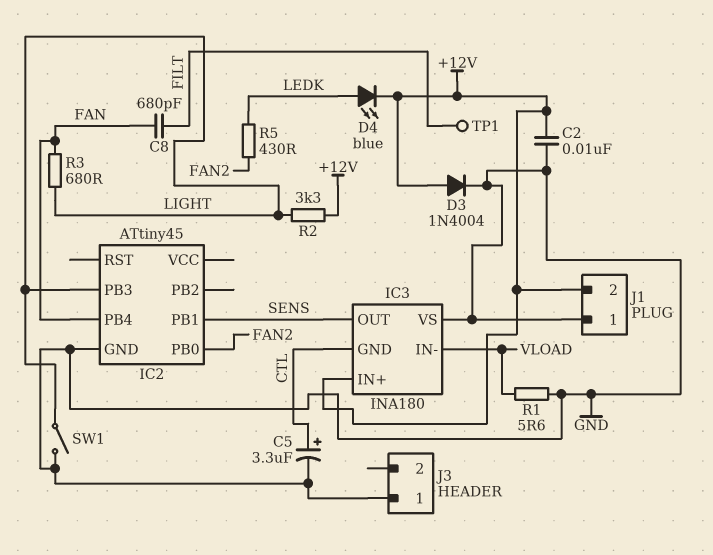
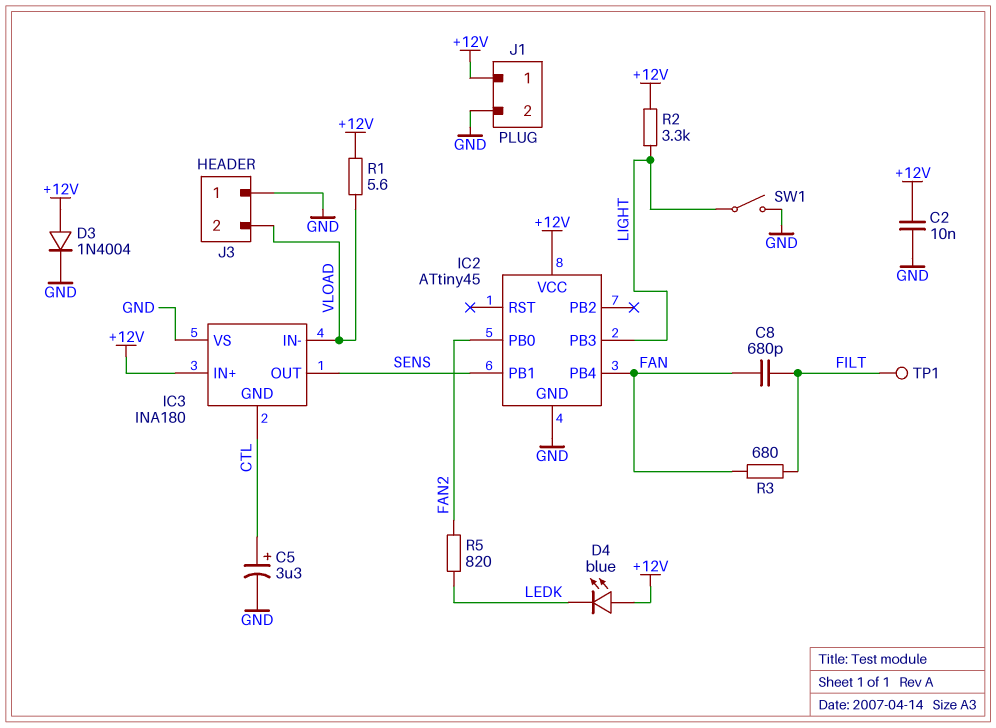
D4: LED blue (A LEDK, K +12V) -> LED blue (A +12V, K LEDK)
IC2 pin VCC: none -> +12V
J1 pin 1: GND -> +12V
J1 pin 2: +12V -> GND
J3 pin 2: none -> VLOAD
R1: 5.6 (GND, VLOAD) -> 5.6 (+12V, VLOAD)
R3: 680 (FAN, LIGHT) -> 680 (FAN, FILT)
R5: 430 (FAN2, LEDK) -> 820 (FAN2, LEDK)

